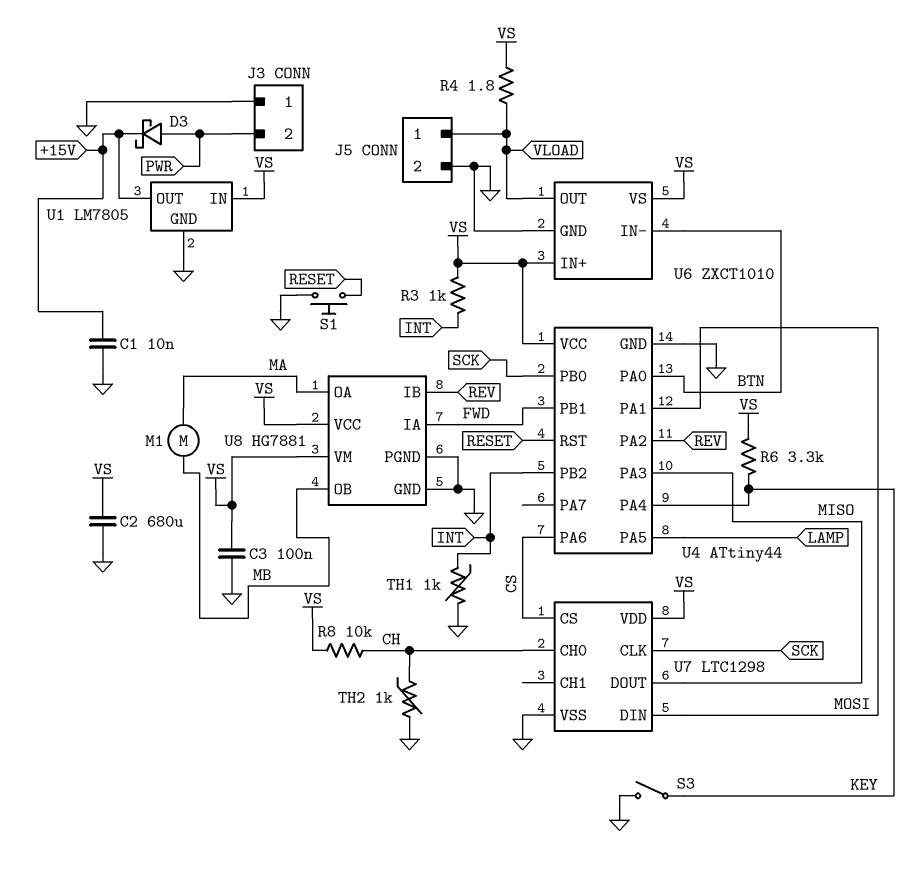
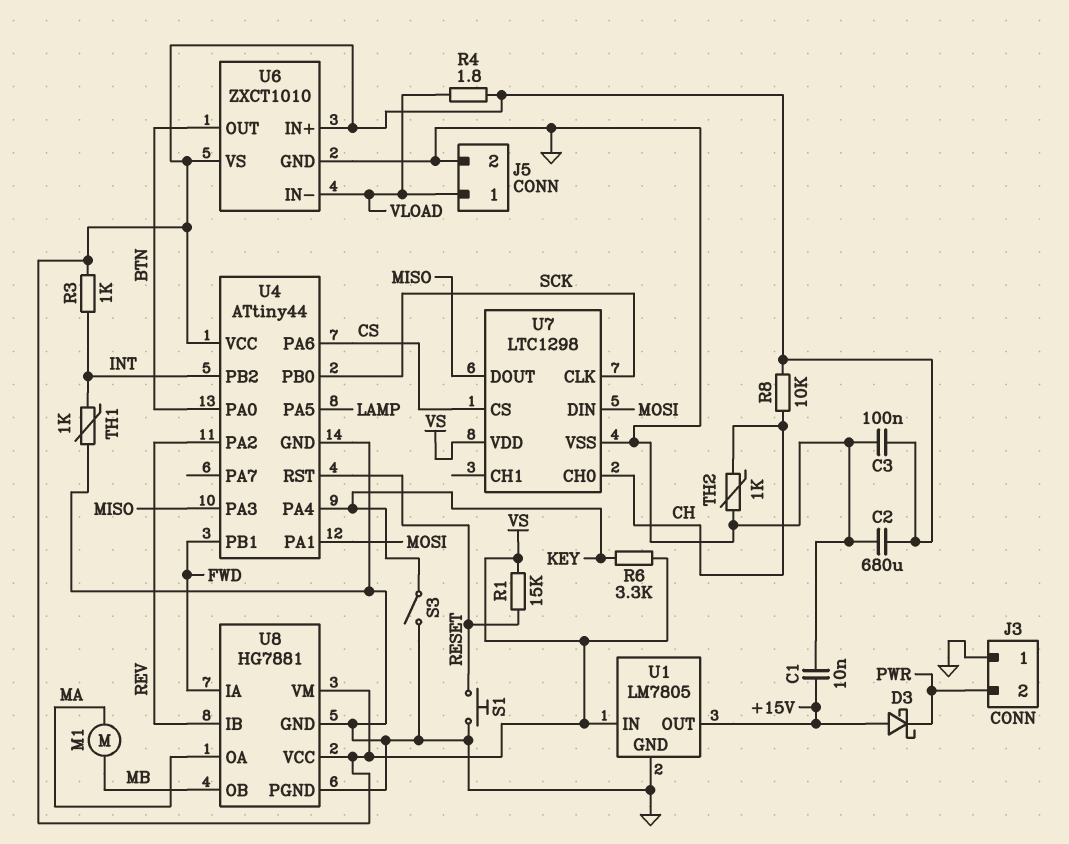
D3: schottky (A PWR, K +15V) -> schottky (A +15V, K PWR)
R1: none -> 15k (RESET, VS)
U6 pin IN-: BTN -> VLOAD
U6 pin OUT: VLOAD -> BTN

